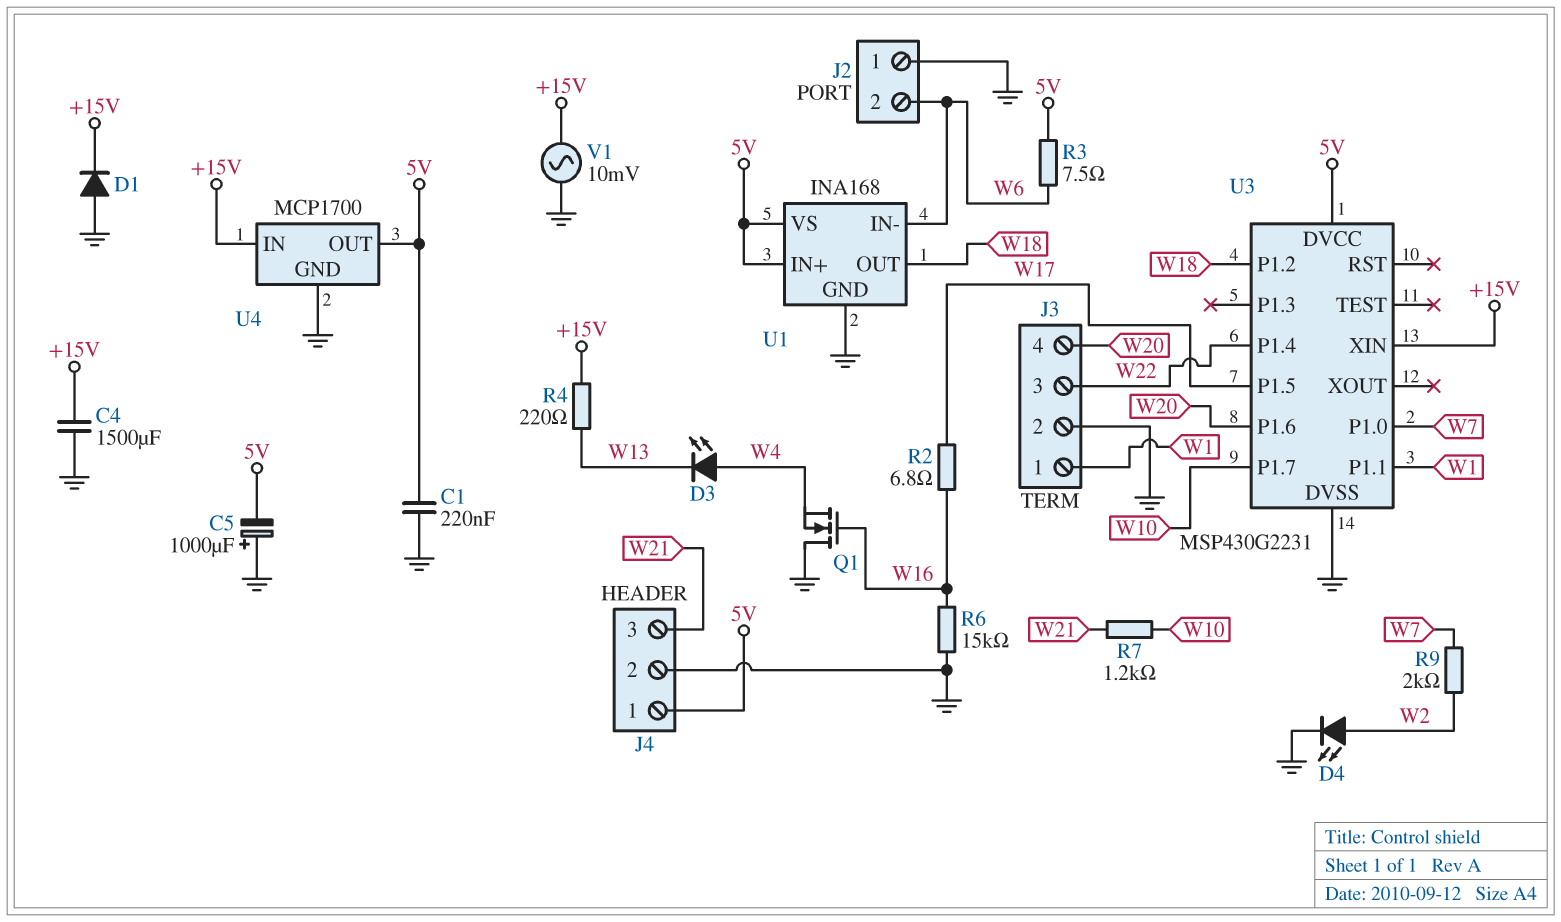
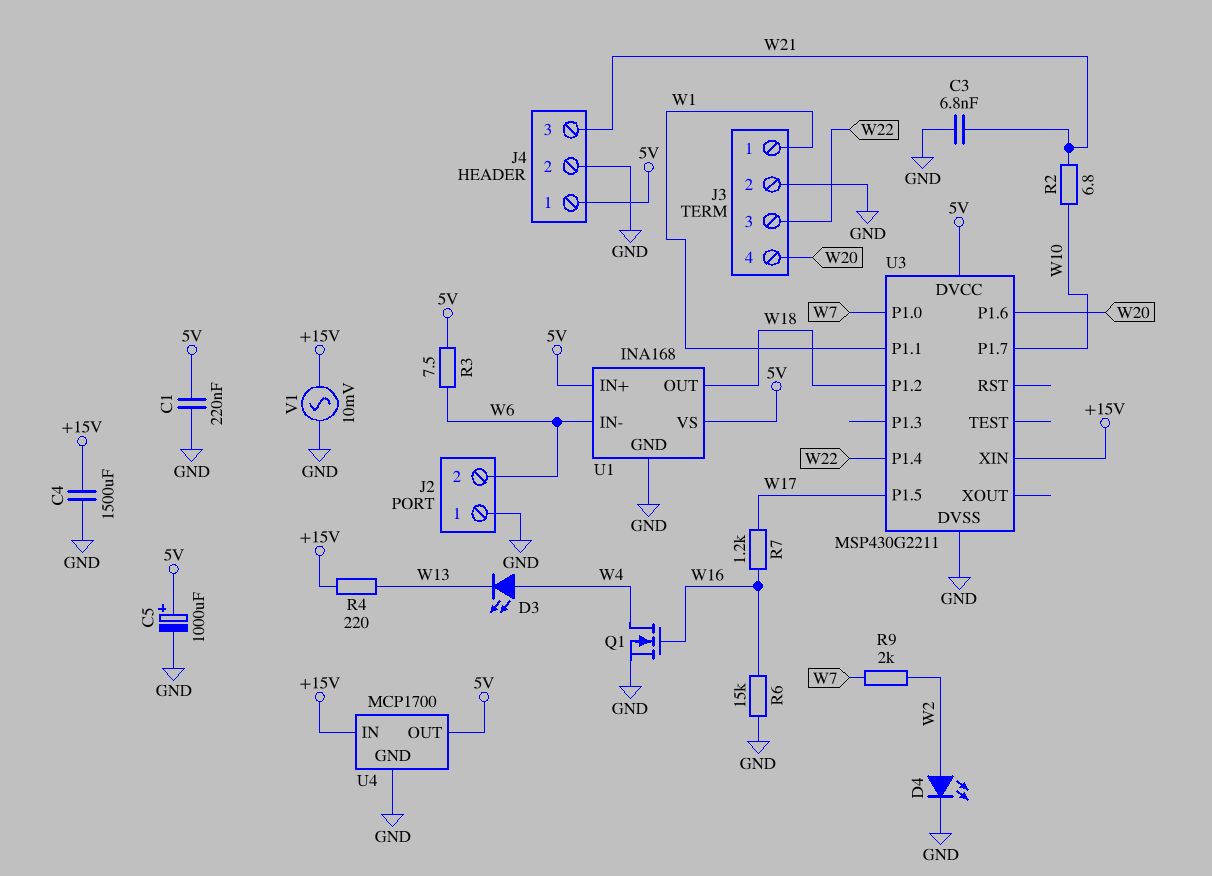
C3: none -> 6.8nF (GND, W21)
C5: 1000uF (plus GND, minus 5V) -> 1000uF (plus 5V, minus GND)
D1: diode (A GND, K +15V) -> none
Q1: NMOS (G W16, D GND, S W4) -> NMOS (G W16, D W4, S GND)
R2: 6.8 (W16, W17) -> 6.8 (W10, W21)
R7: 1.2k (W10, W21) -> 1.2k (W16, W17)
U3: MSP430G2231 -> MSP430G2211

